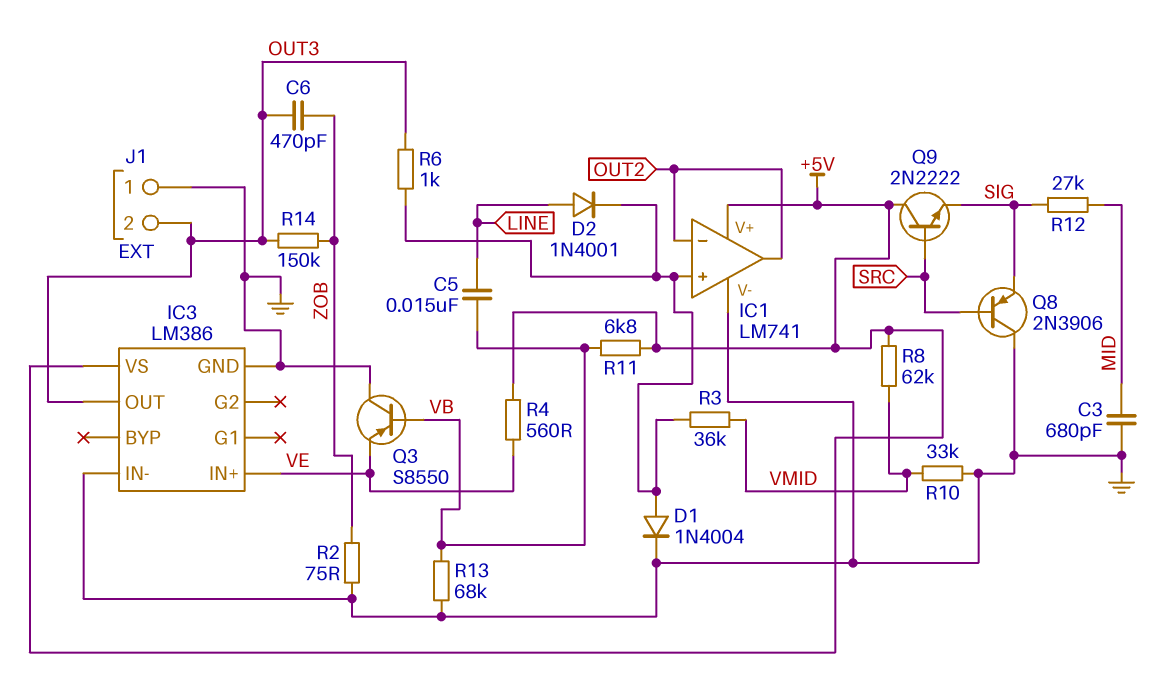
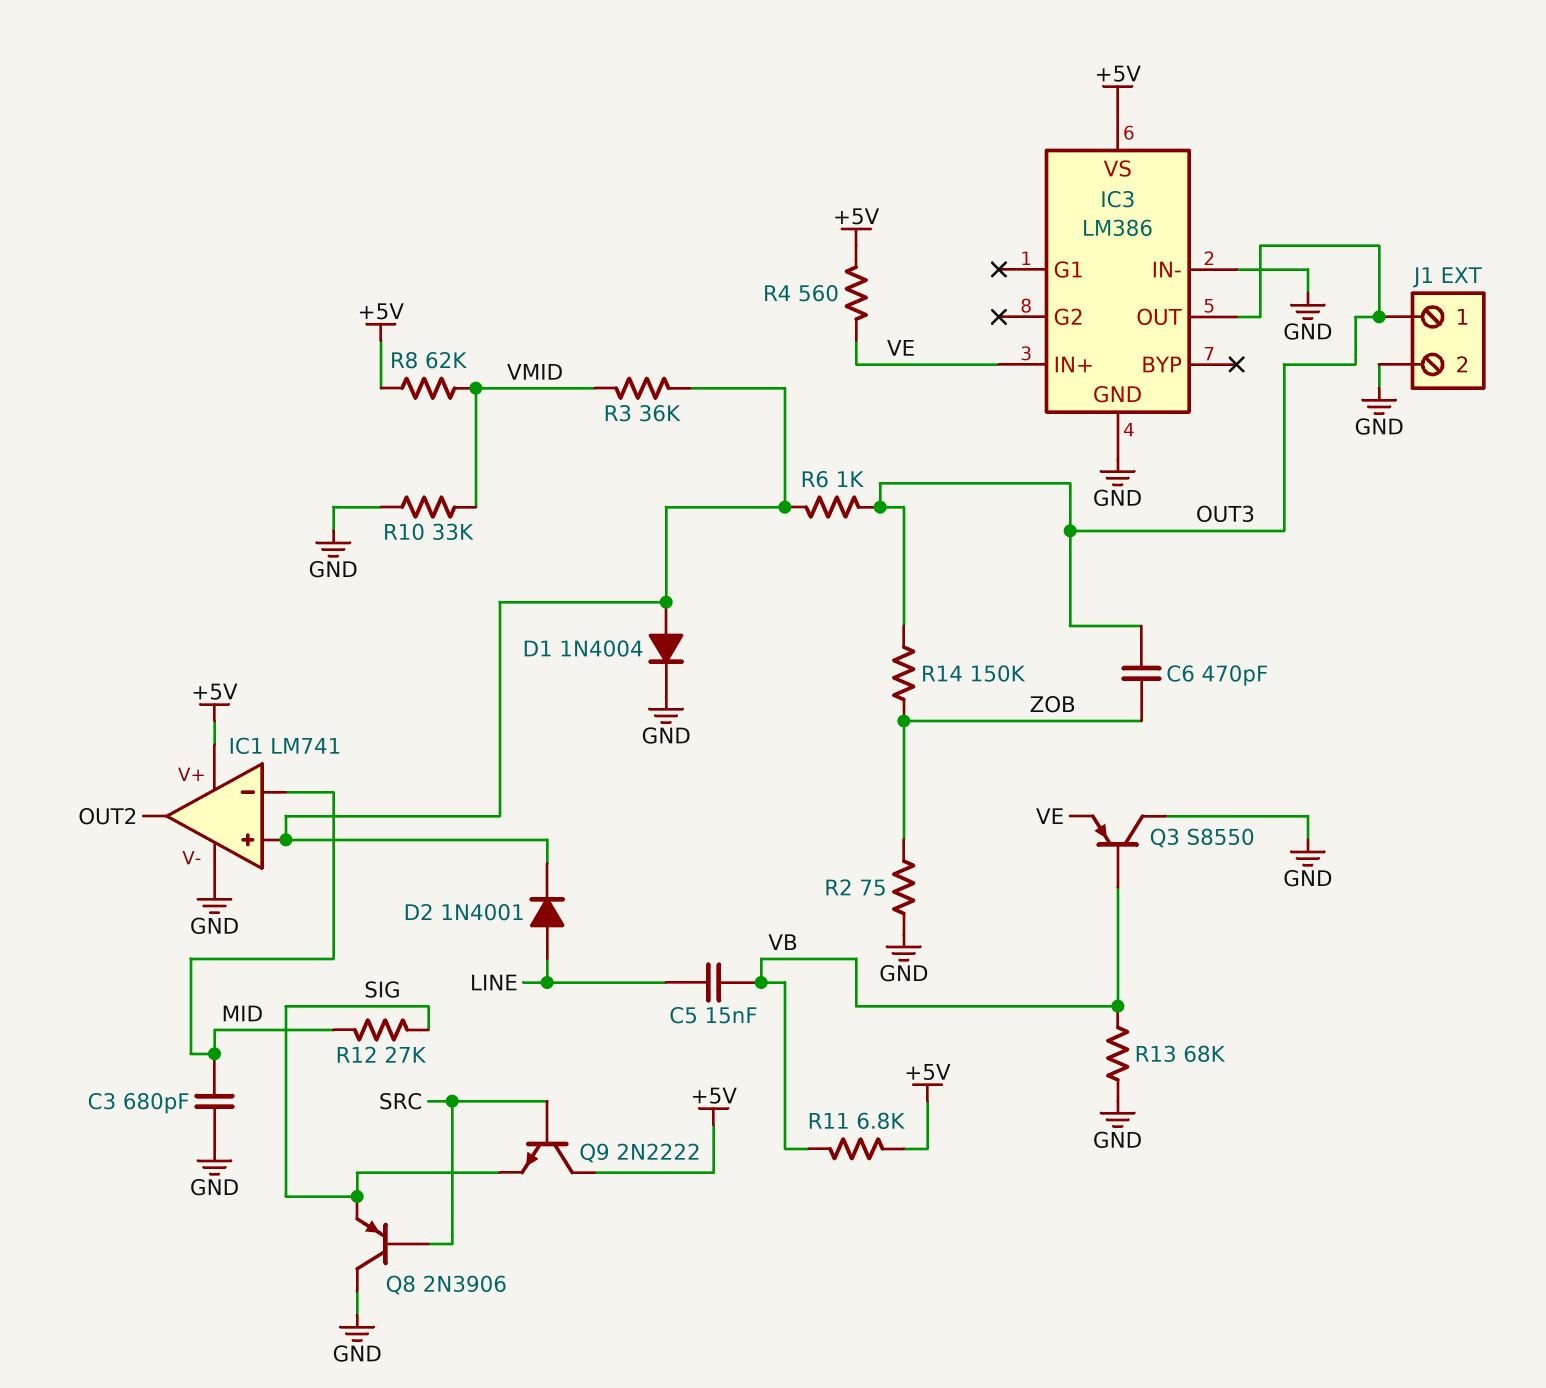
IC1 pin in-: OUT2 -> MID
J1 pin 1: GND -> OUT3
J1 pin 2: OUT3 -> GND

